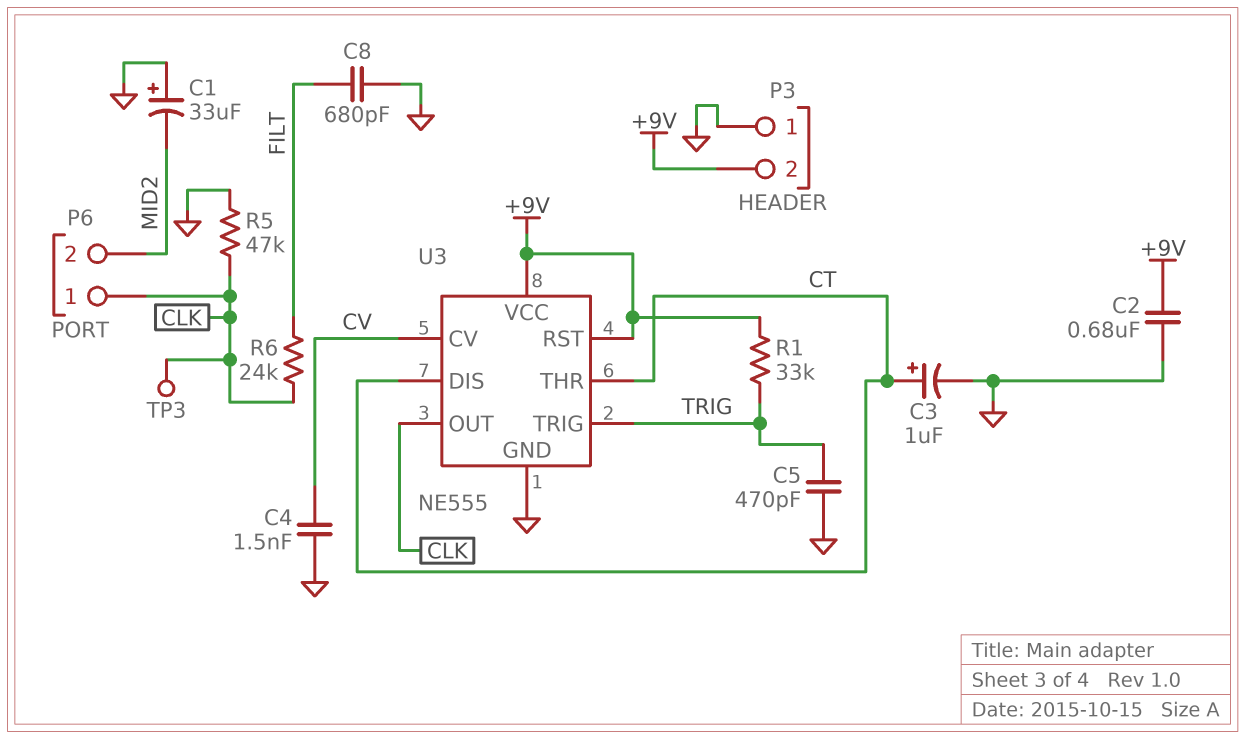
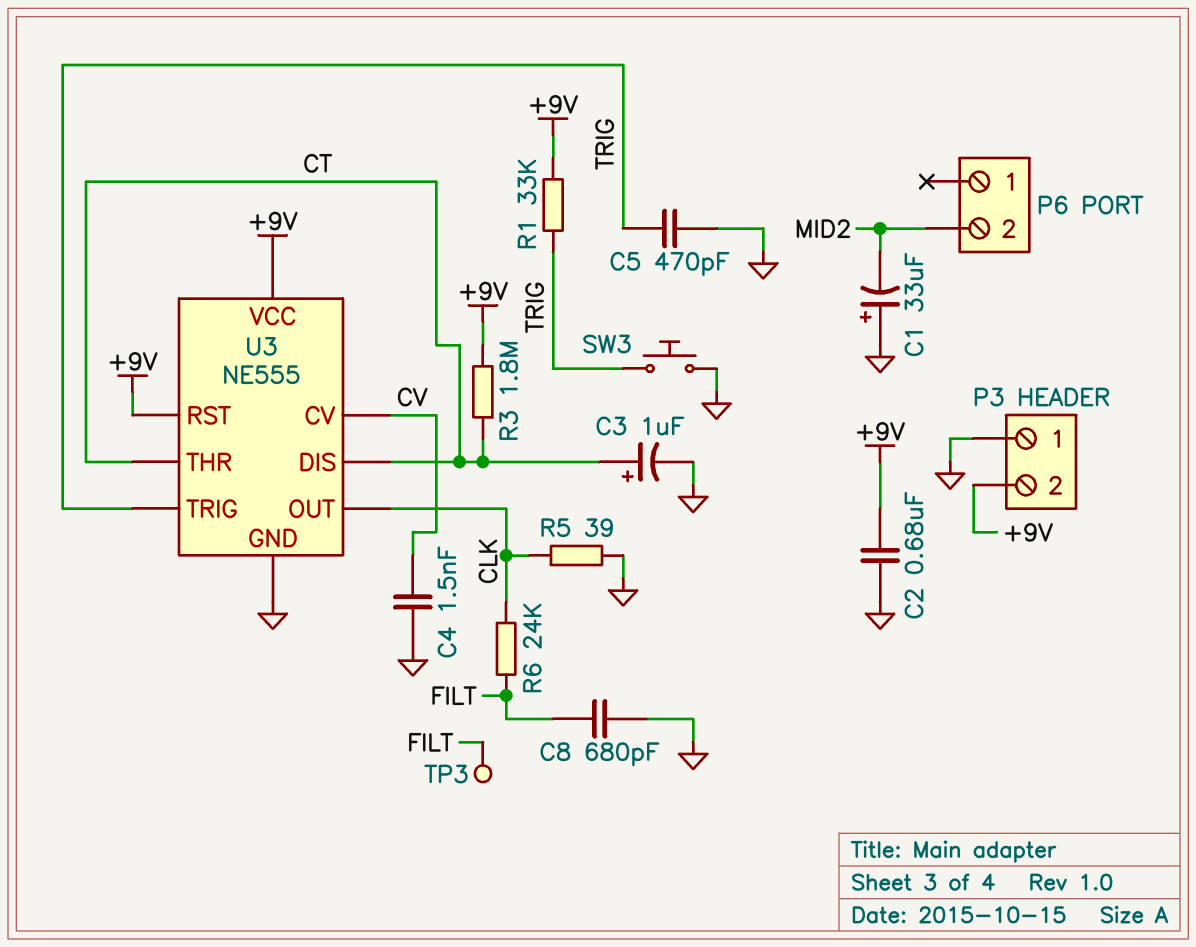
P6 pin 1: CLK -> none
R3: none -> 1.8M (+9V, CT)
R5: 47k (CLK, GND) -> 39 (CLK, GND)
SW3: none -> button (GND, TRIG)
TP3: test point (CLK) -> test point (FILT)

